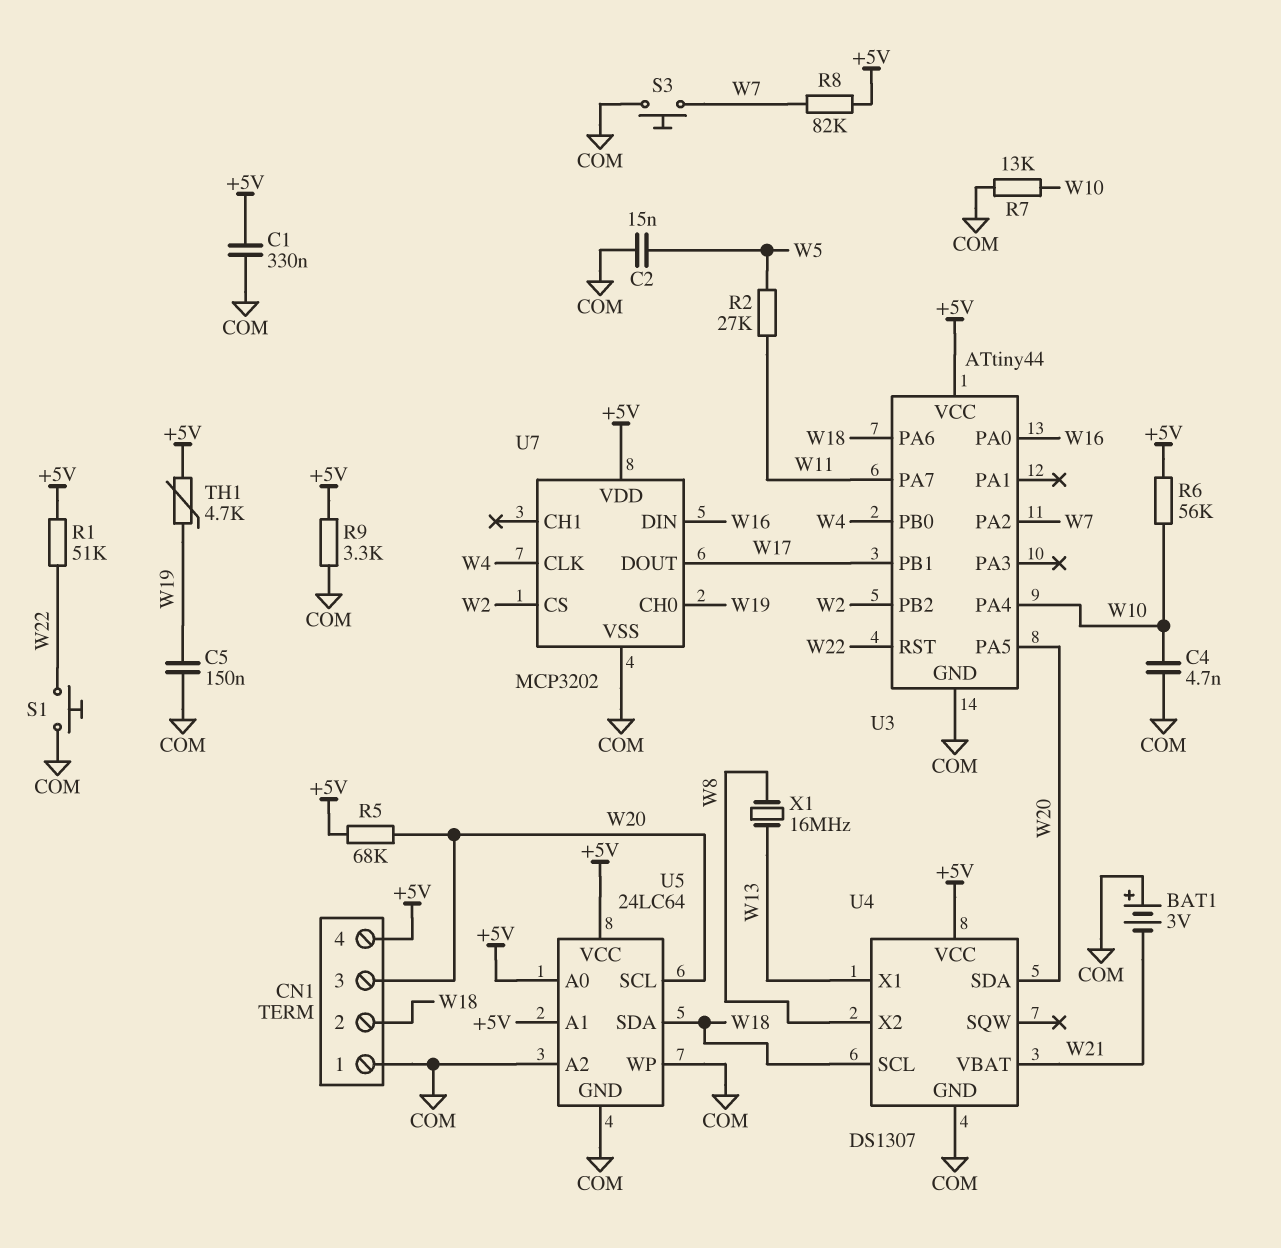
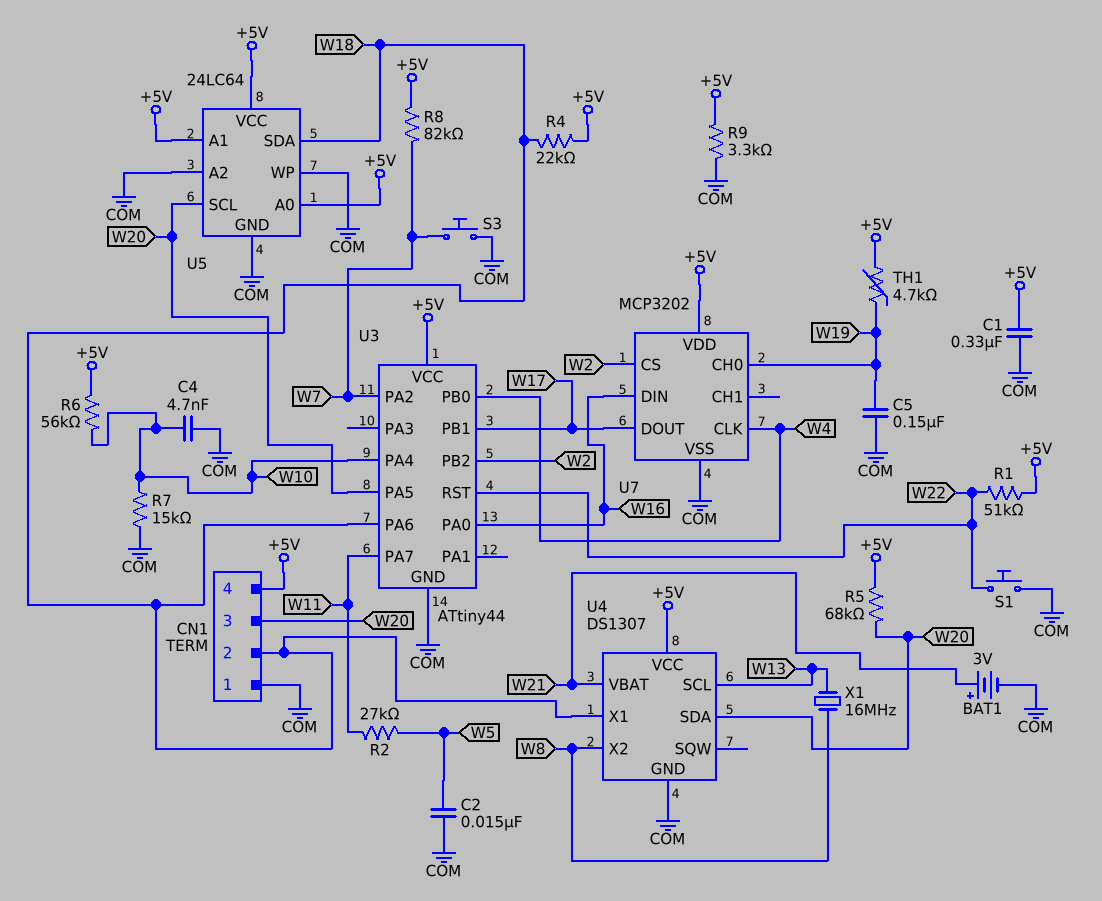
BAT1: 3V (plus COM, minus W21) -> 3V (plus W21, minus COM)
R4: none -> 22k (+5V, W18)
R7: 13k (COM, W10) -> 15k (COM, W10)
U4 pin SCL: W18 -> W13
U4 pin X1: W13 -> W18

